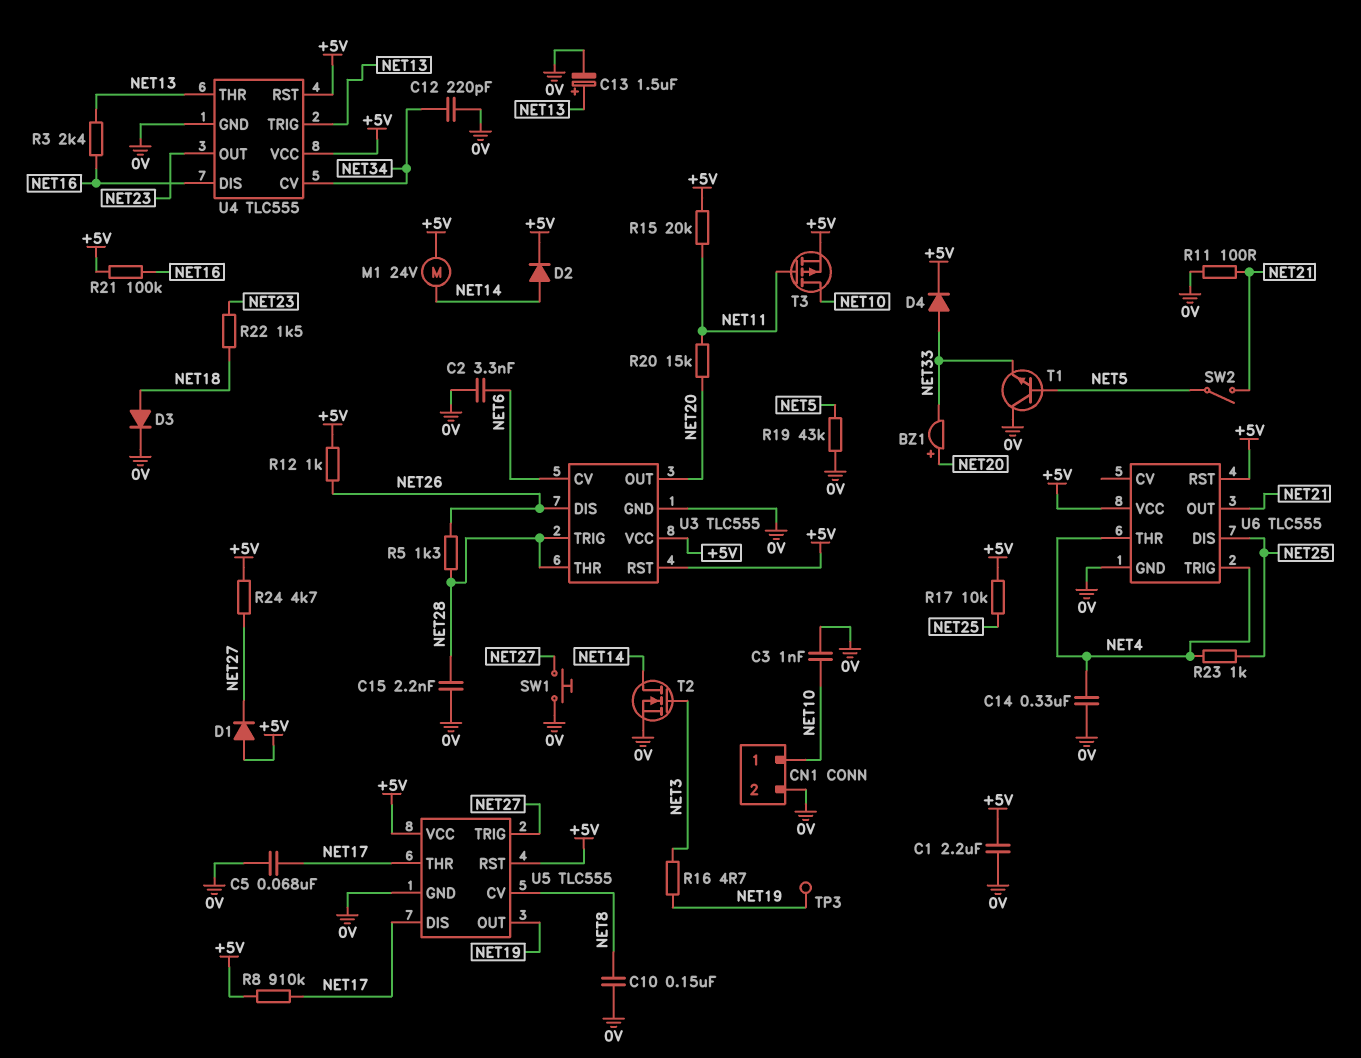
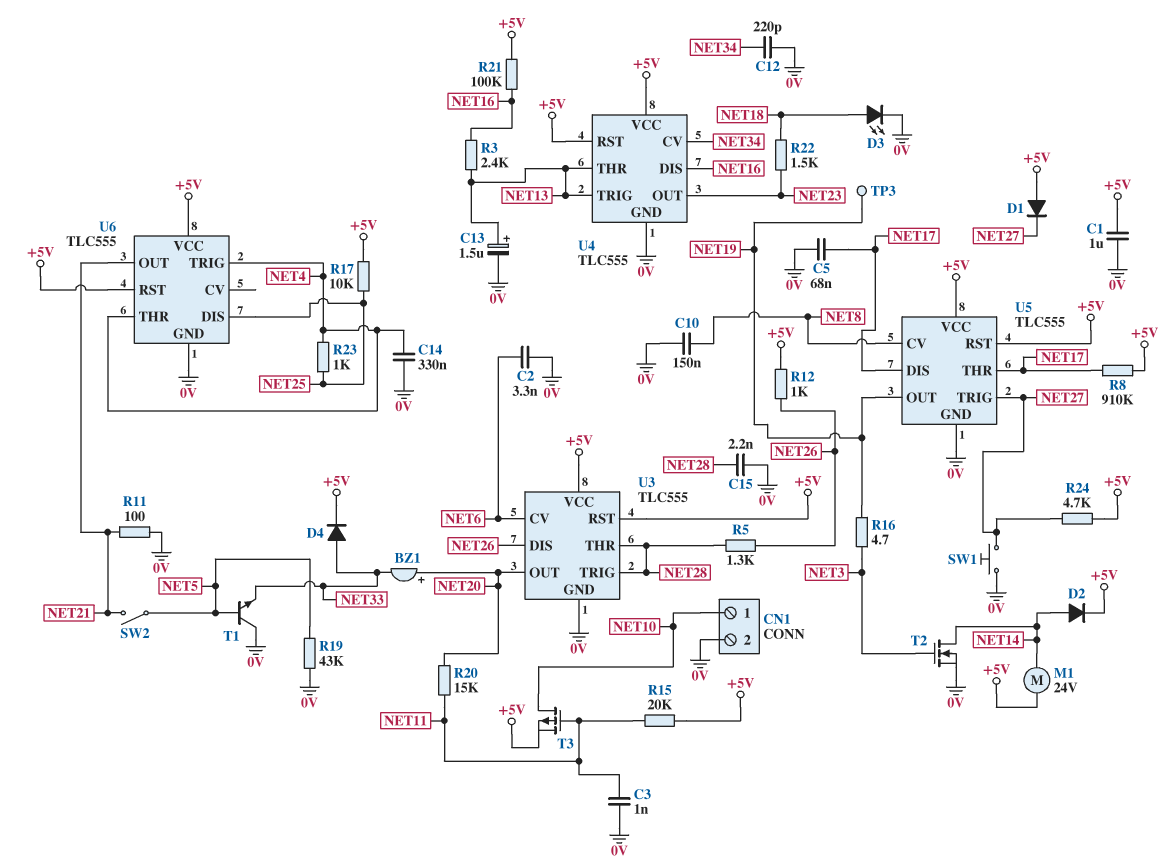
C1: 2.2uF (+5V, 0V) -> 1uF (+5V, 0V)
C3: 1nF (0V, NET10) -> 1nF (0V, NET11)
D3: diode (A NET18, K 0V) -> LED (A NET18, K 0V)

